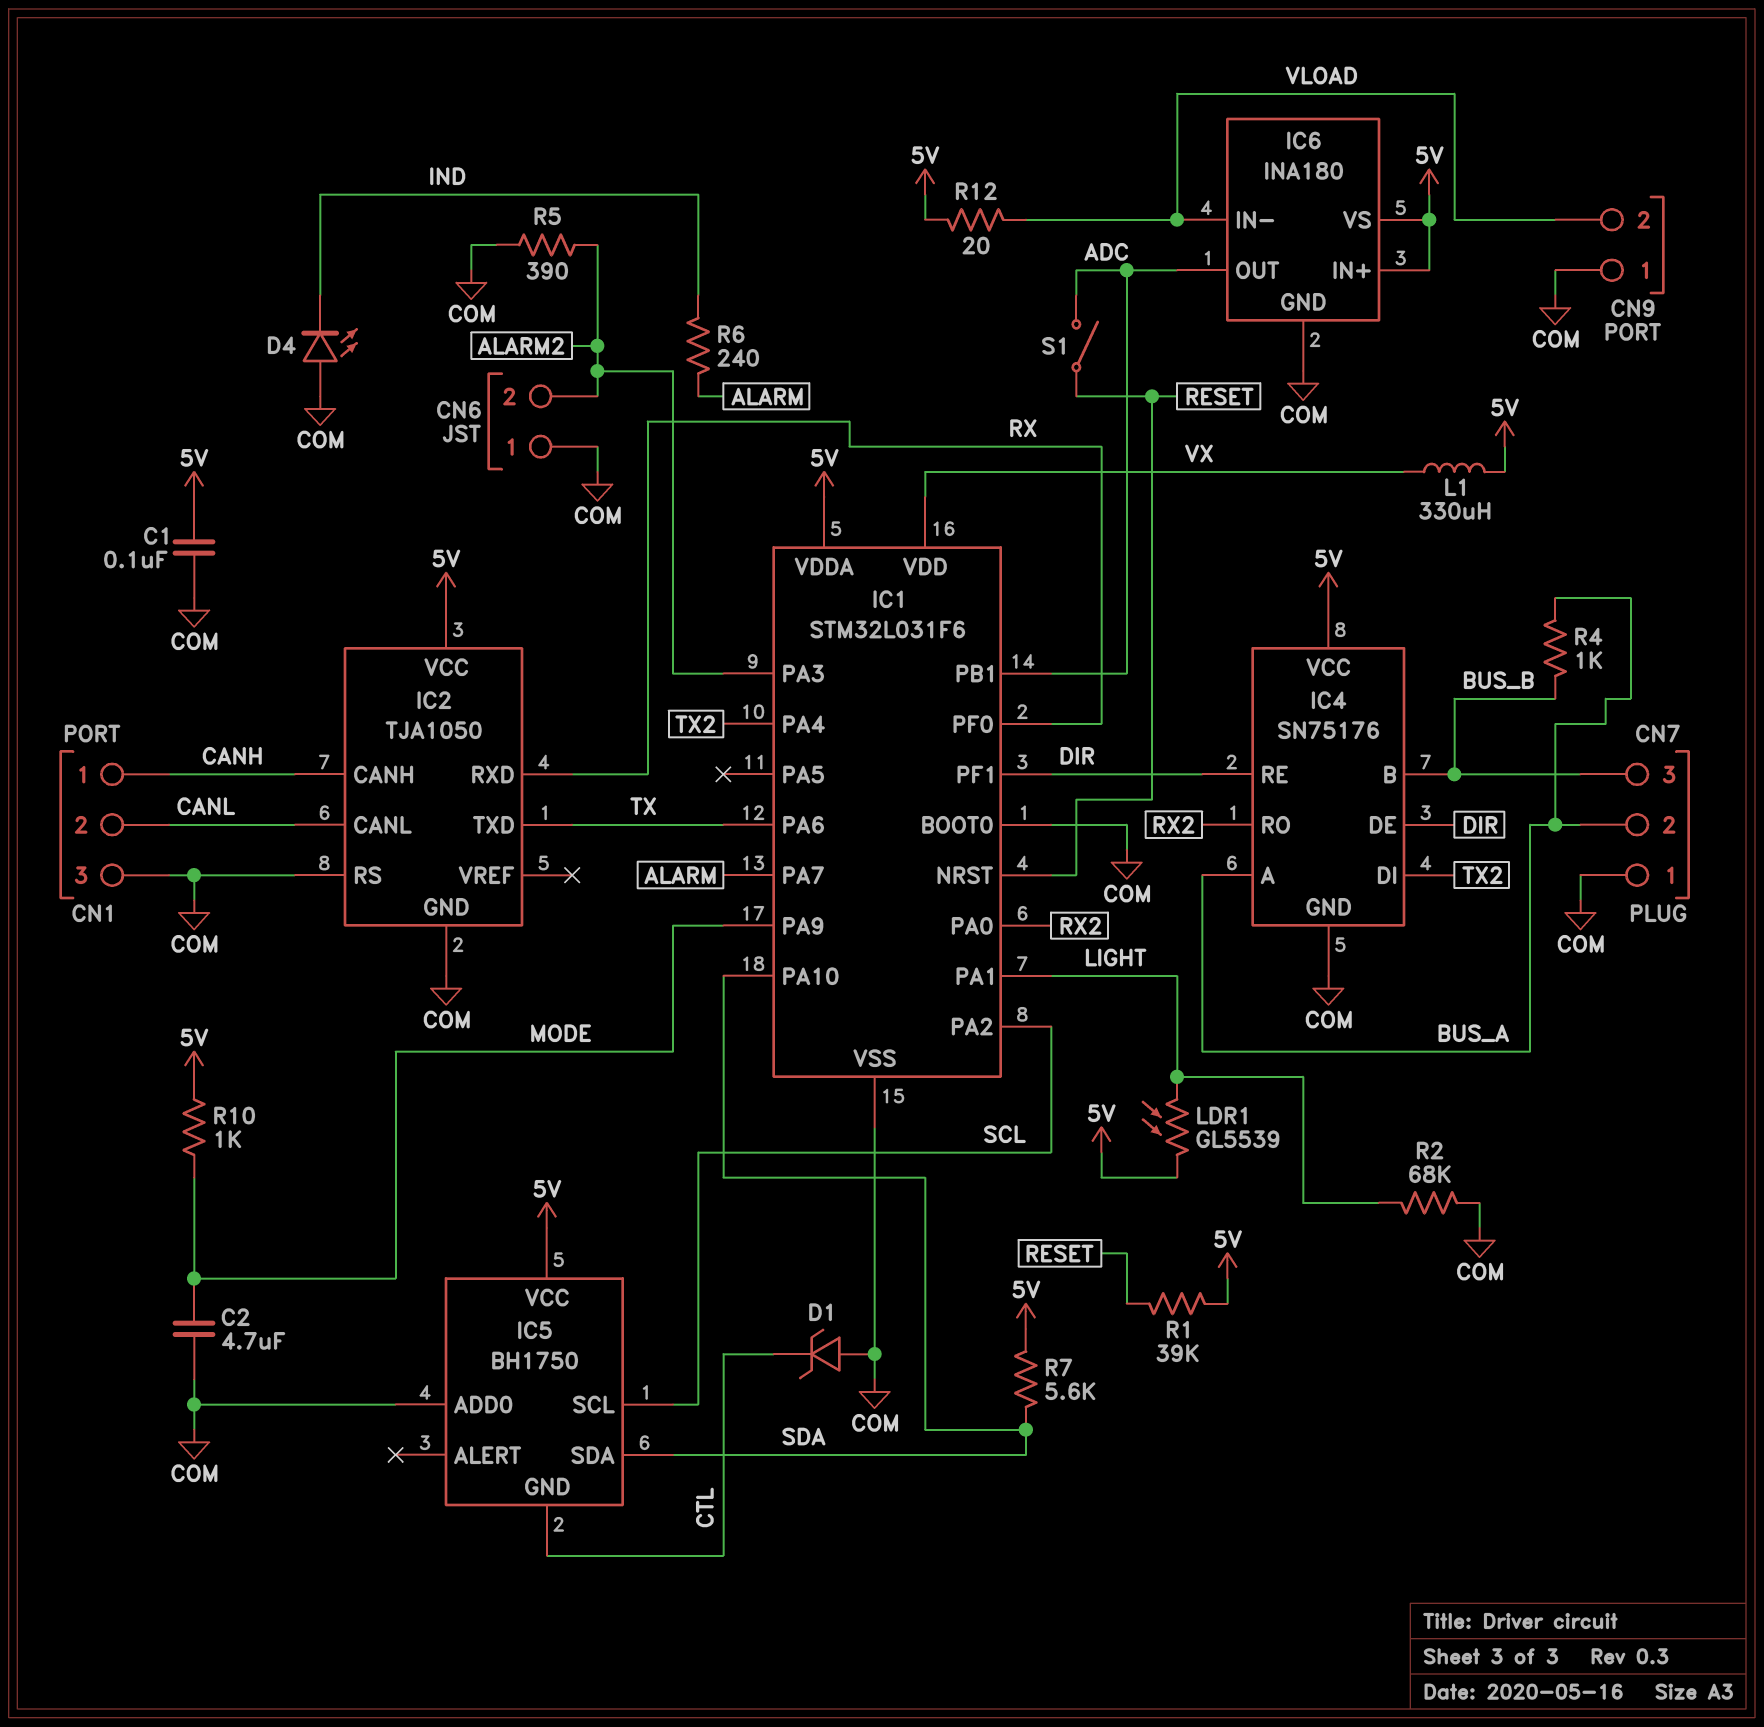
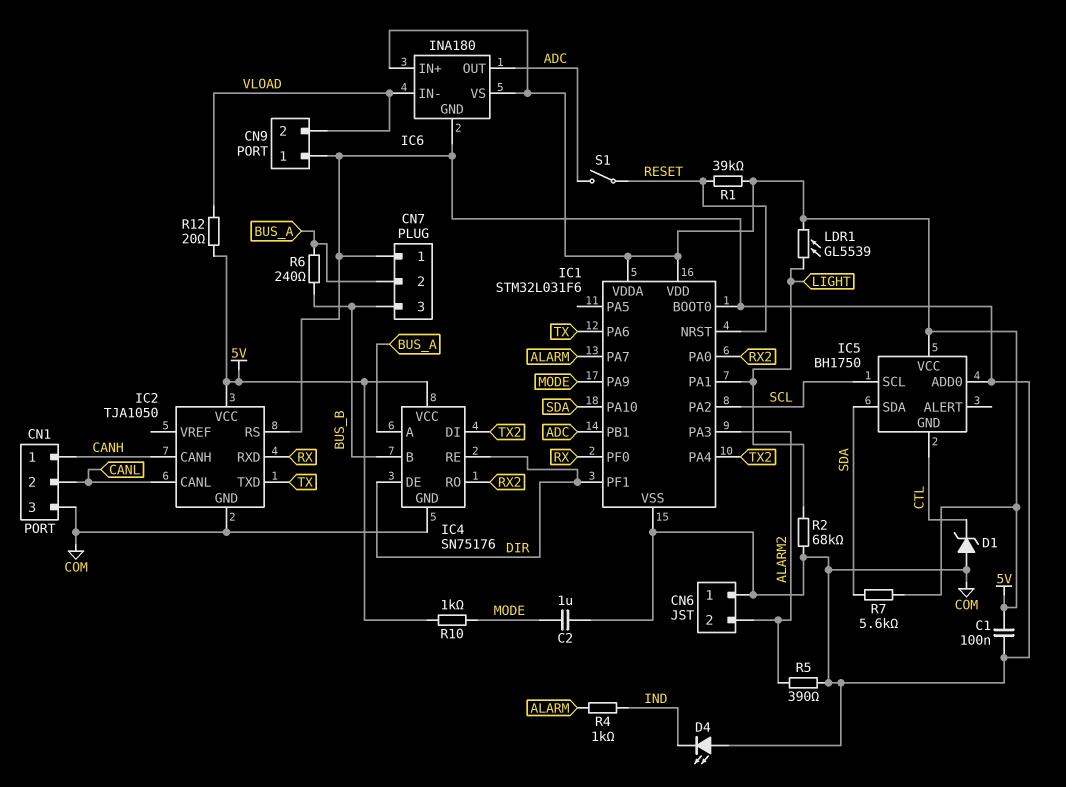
C2: 4.7uF (COM, MODE) -> 1uF (COM, MODE)
IC1 pin VDD: VX -> 5V
L1: 330uH (5V, VX) -> none
R4: 1k (BUS_A, BUS_B) -> 1k (ALARM, IND)
R6: 240 (ALARM, IND) -> 240 (BUS_A, BUS_B)

